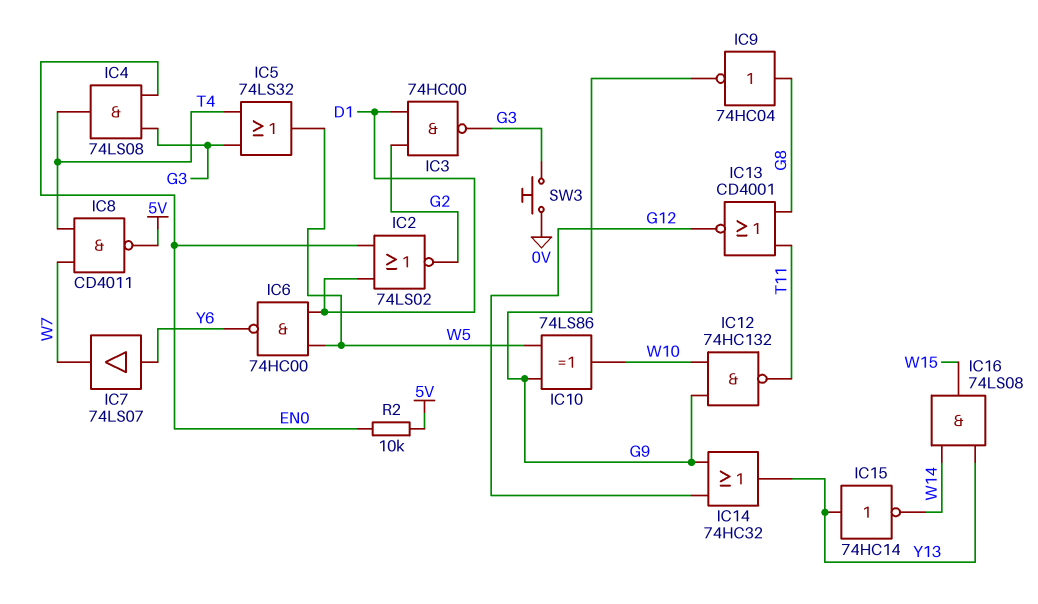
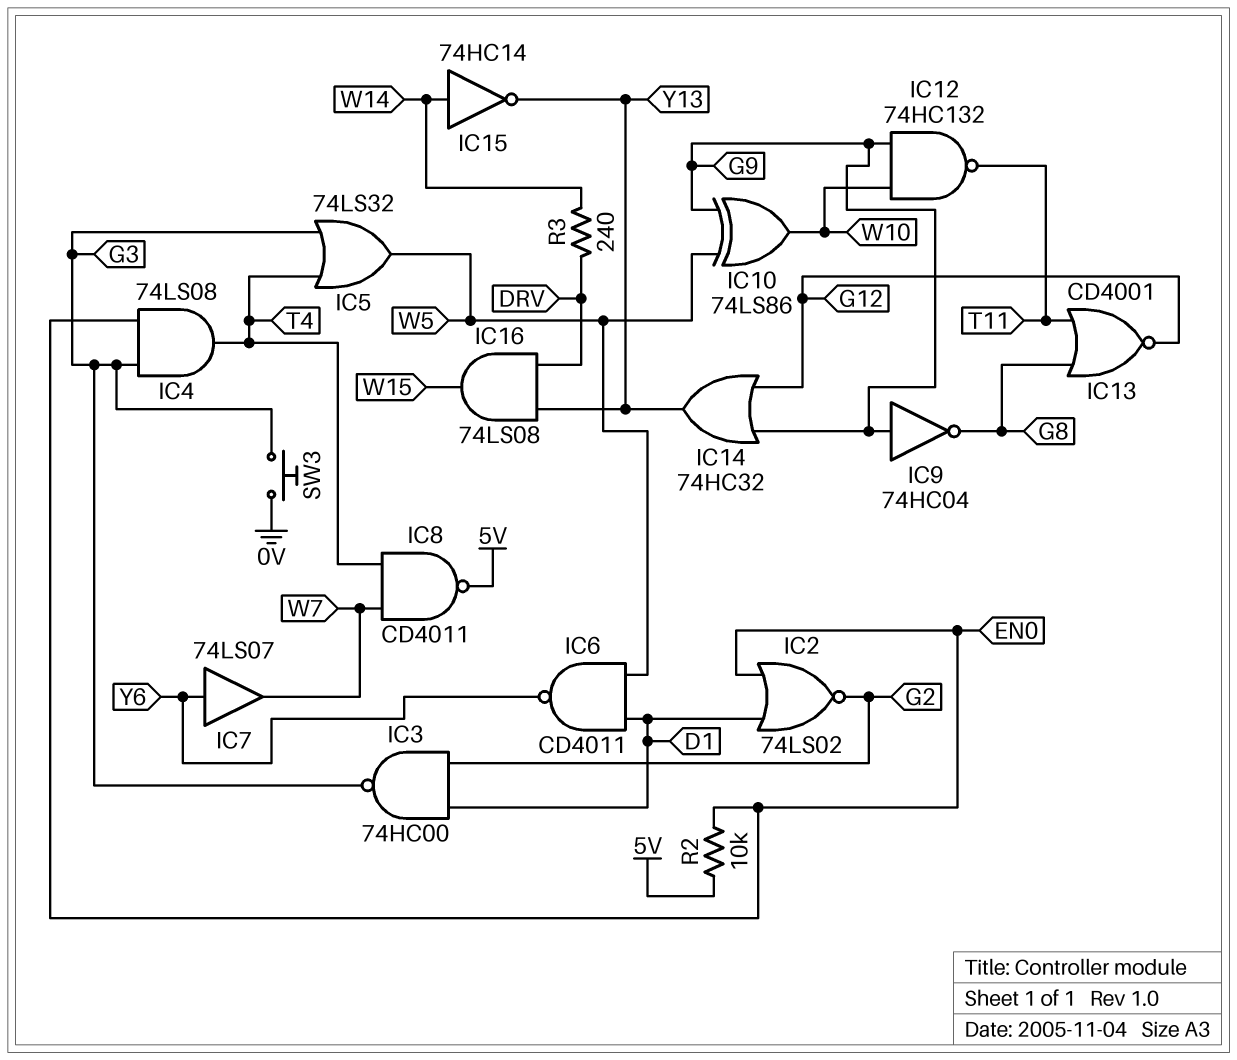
IC6: NAND 74HC00 (in D1, in W5, out Y6) -> NAND CD4011 (in D1, in W5, out Y6)
IC9: NOT 74HC04 (in G8, out G9) -> NOT 74HC04 (in G9, out G8)
IC15: NOT 74HC14 (in Y13, out W14) -> NOT 74HC14 (in W14, out Y13)
IC16: AND 74LS08 (in W14, in Y13, out W15) -> AND 74LS08 (in DRV, in Y13, out W15)
R3: none -> 240 (DRV, W14)

